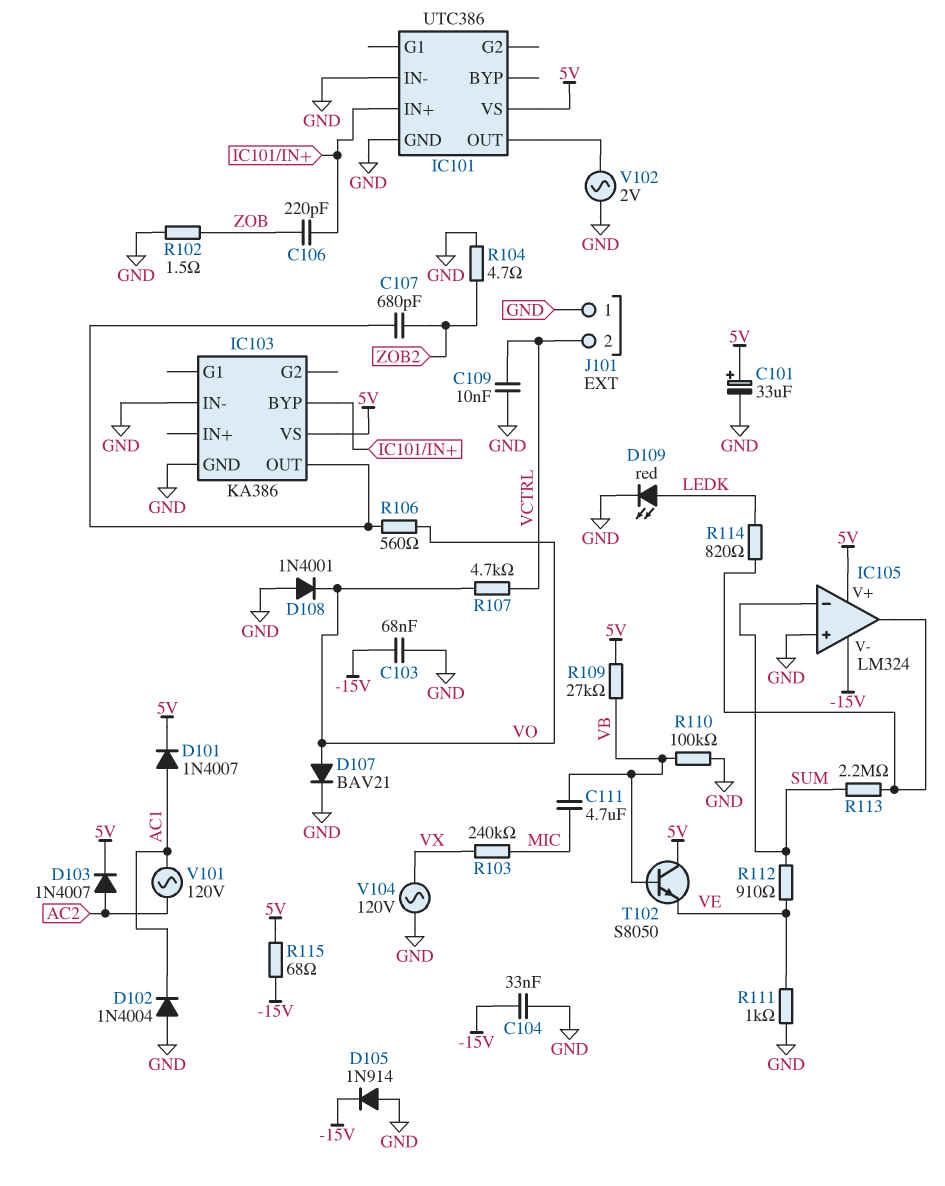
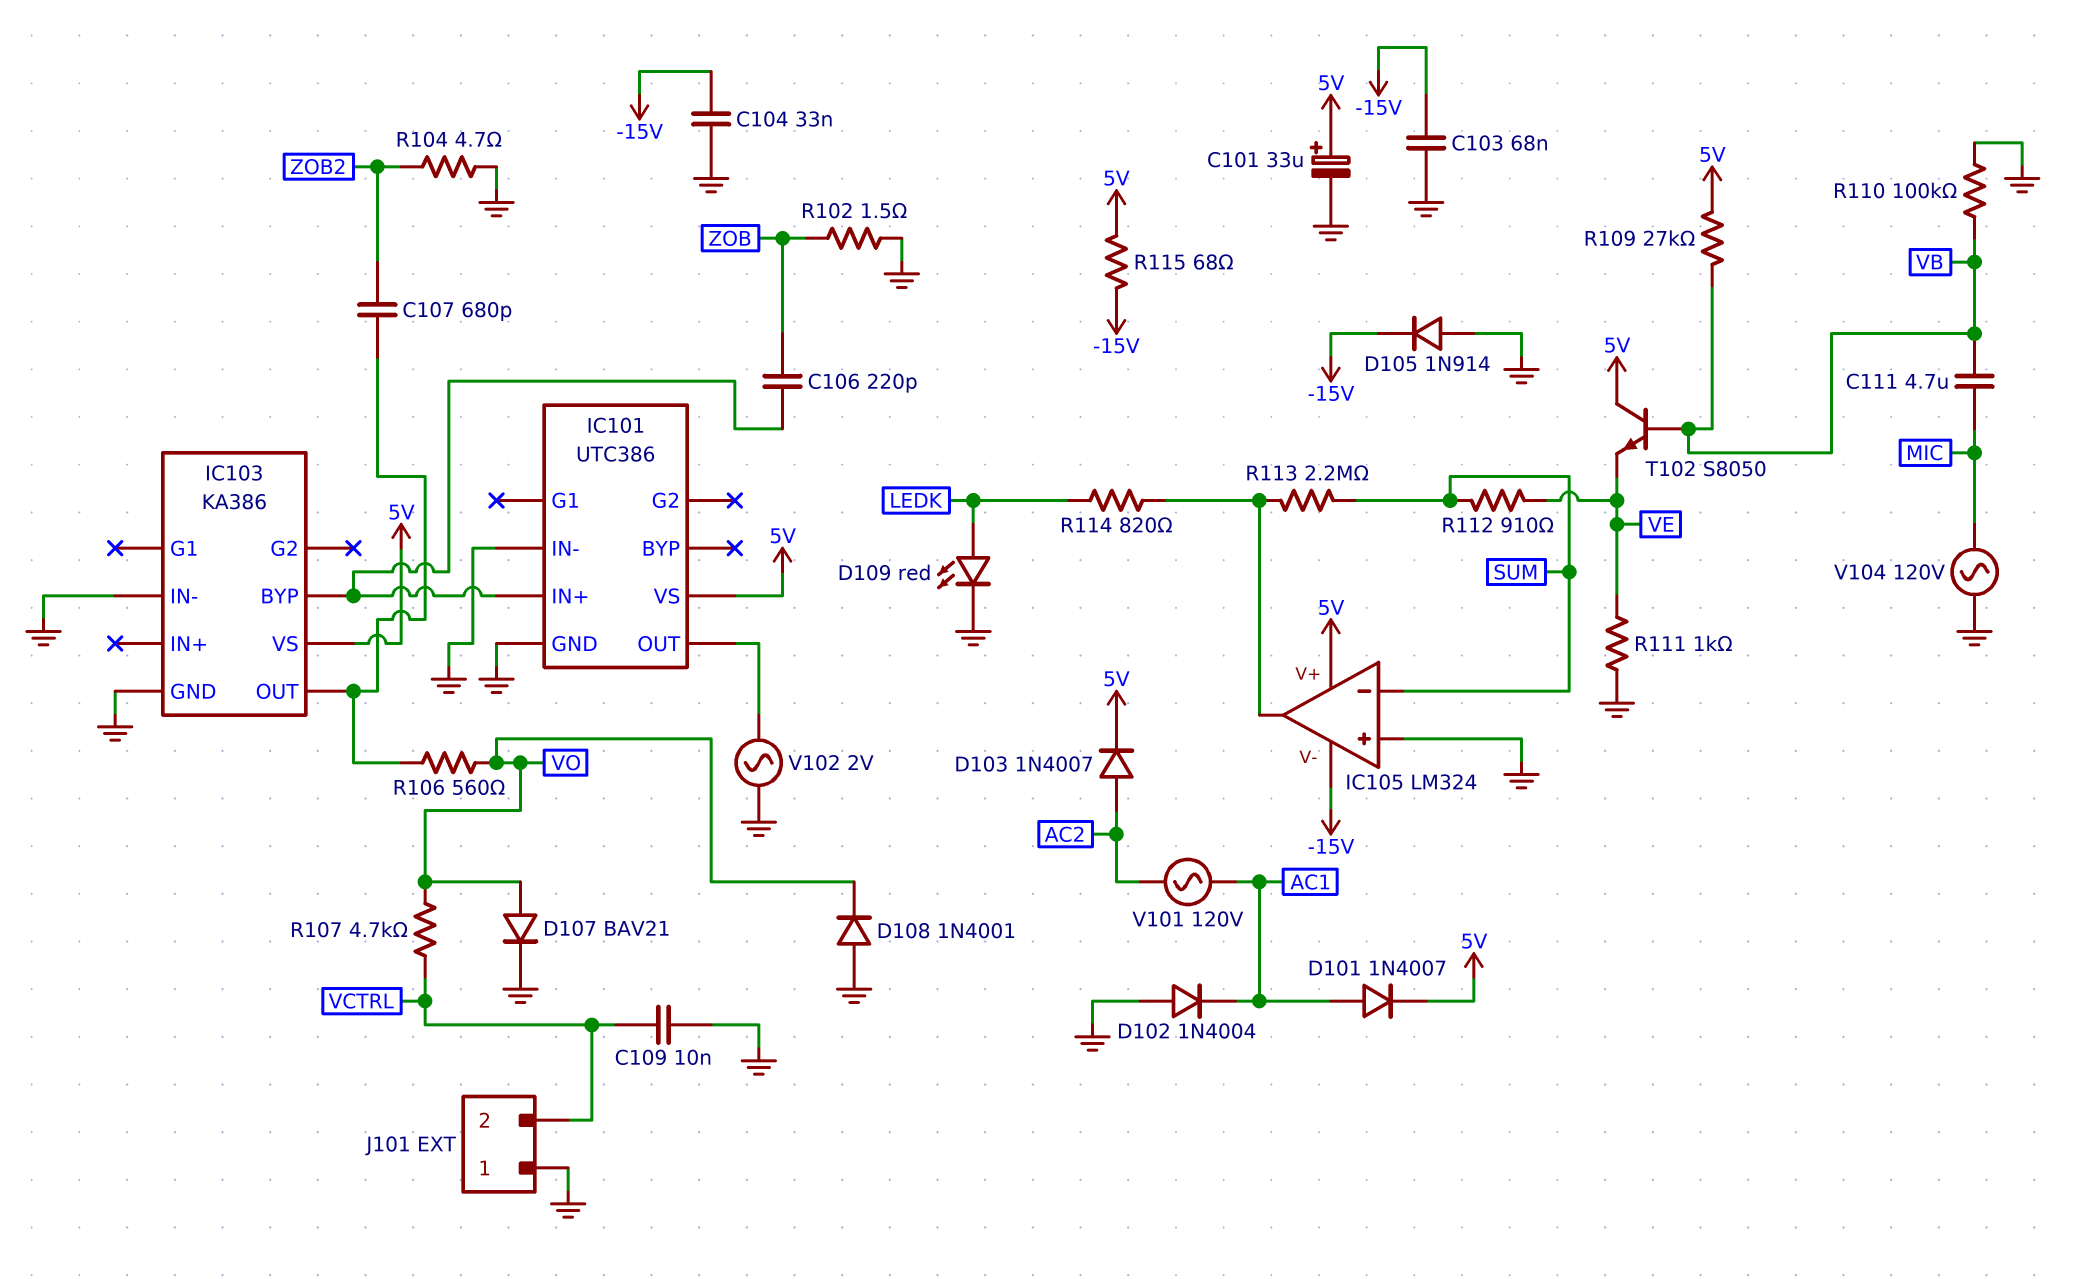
R103: 240k (MIC, VX) -> none
V104: AC 120V (GND, VX) -> AC 120V (GND, MIC)

